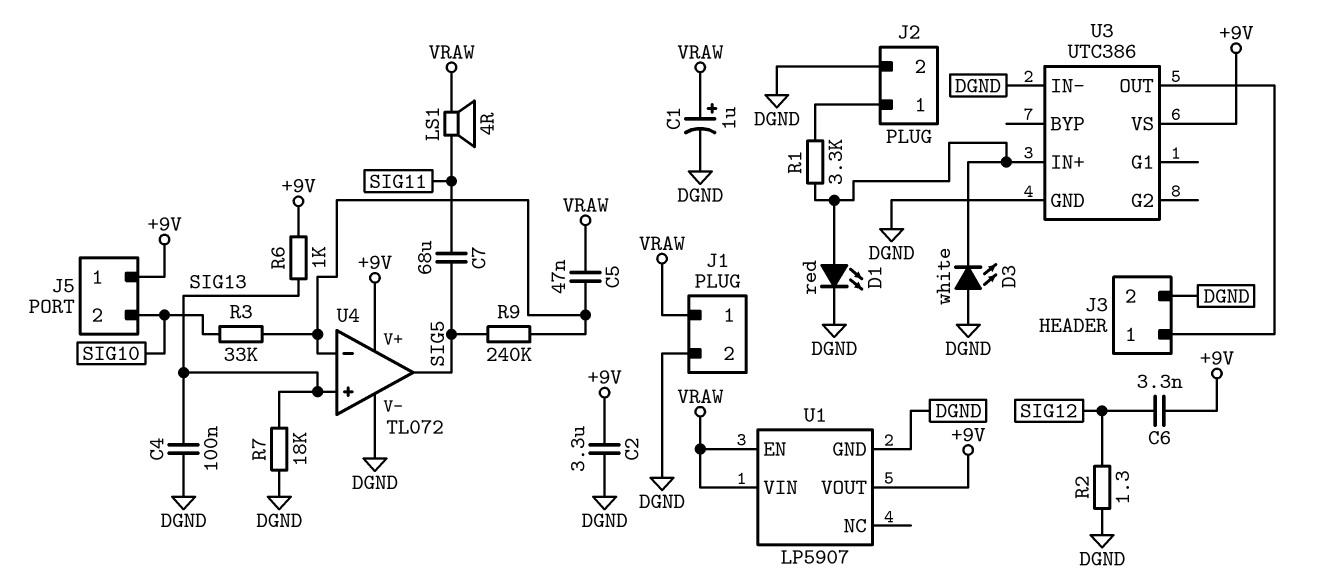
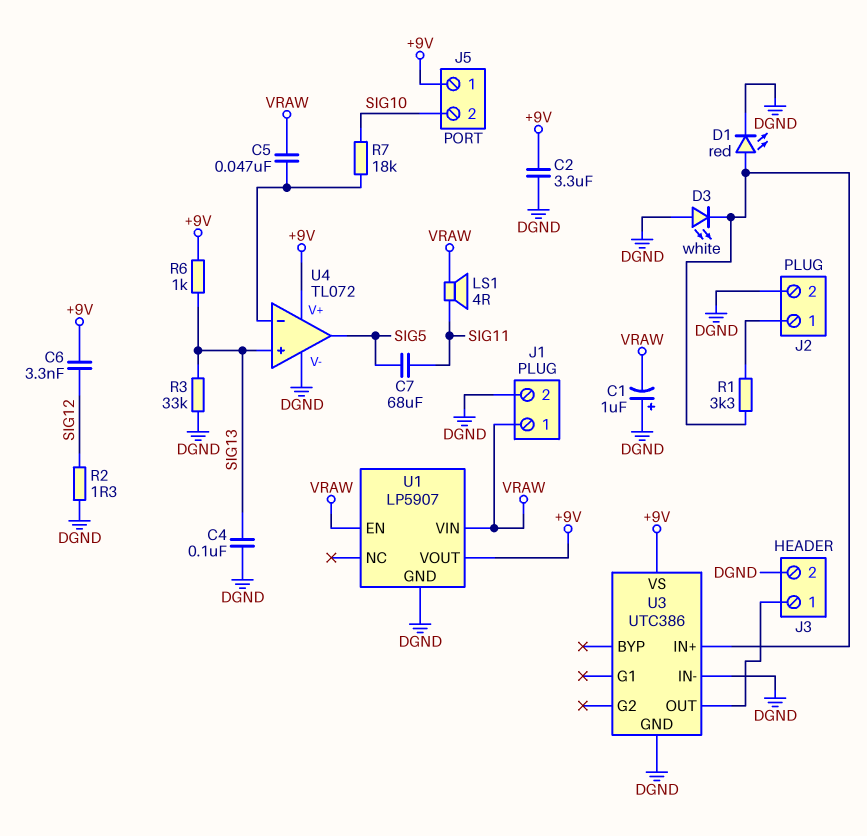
C1: 1uF (plus VRAW, minus DGND) -> 1uF (plus DGND, minus VRAW)
R3: 33k (SIG10, U4/in-) -> 33k (DGND, SIG13)
R7: 18k (DGND, SIG13) -> 18k (SIG10, U4/in-)
R9: 240k (SIG5, U4/in-) -> none

